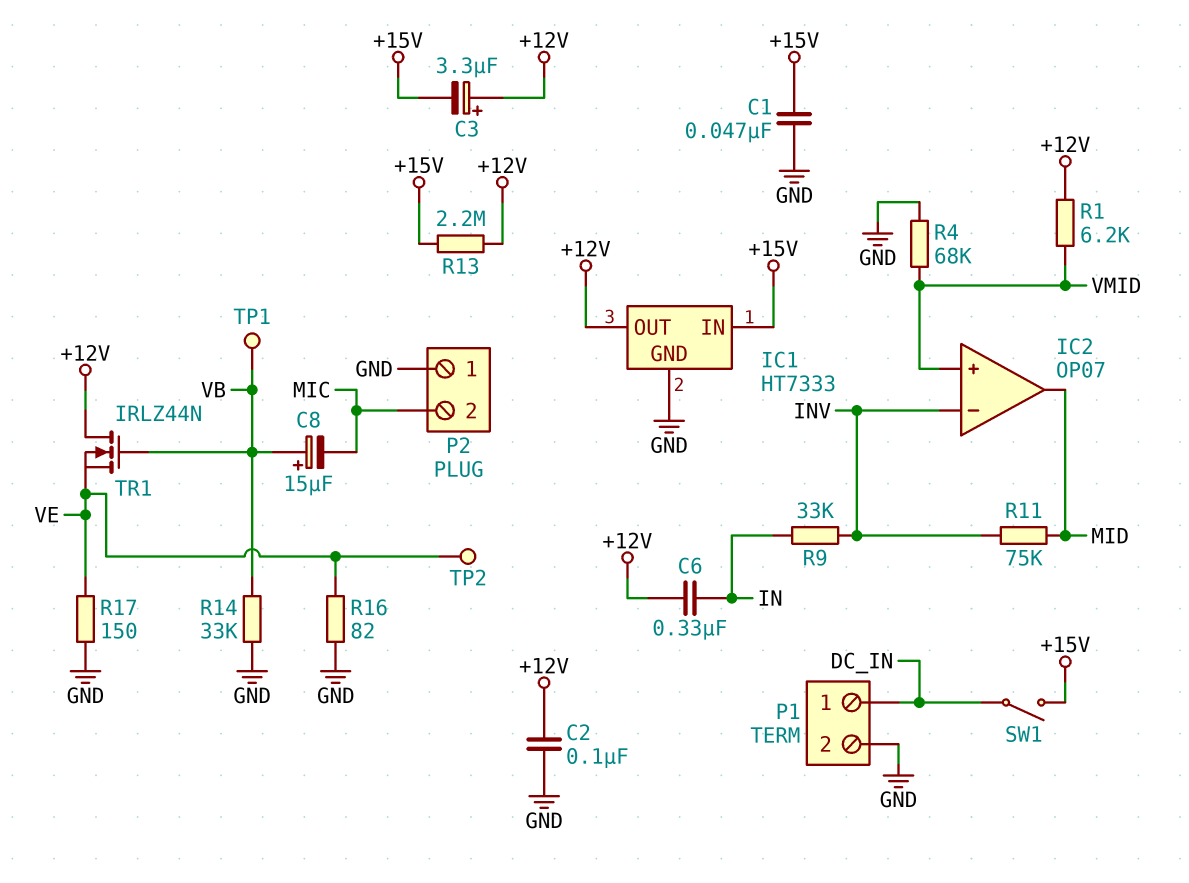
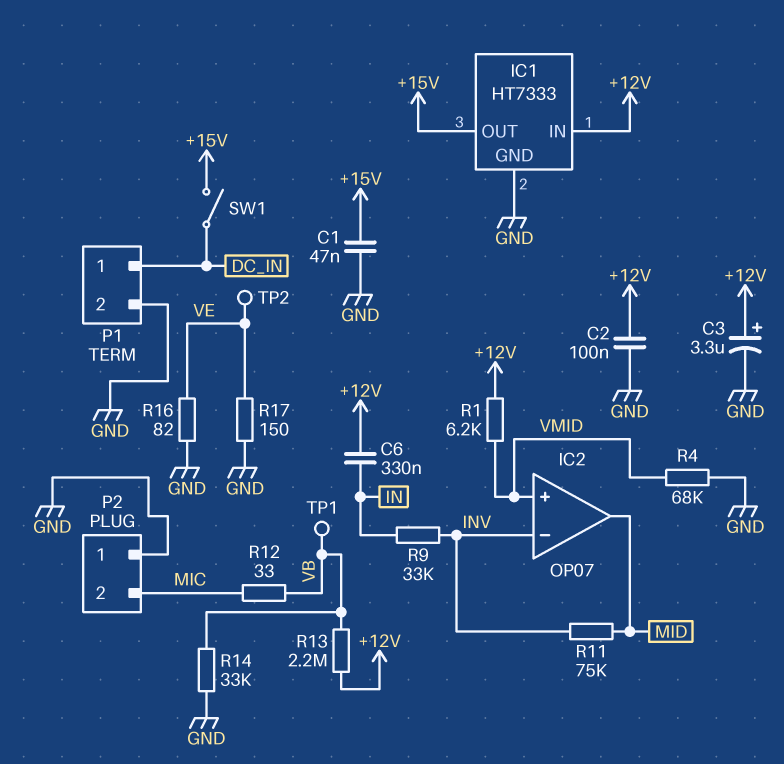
C3: 3.3uF (plus +12V, minus +15V) -> 3.3uF (plus +12V, minus GND)
C8: 15uF (plus VB, minus MIC) -> none
IC1 pin IN: +15V -> +12V
IC1 pin OUT: +12V -> +15V
R12: none -> 33 (MIC, VB)
R13: 2.2M (+12V, +15V) -> 2.2M (+12V, VB)
TR1: NMOS IRLZ44N (G VB, D +12V, S VE) -> none

